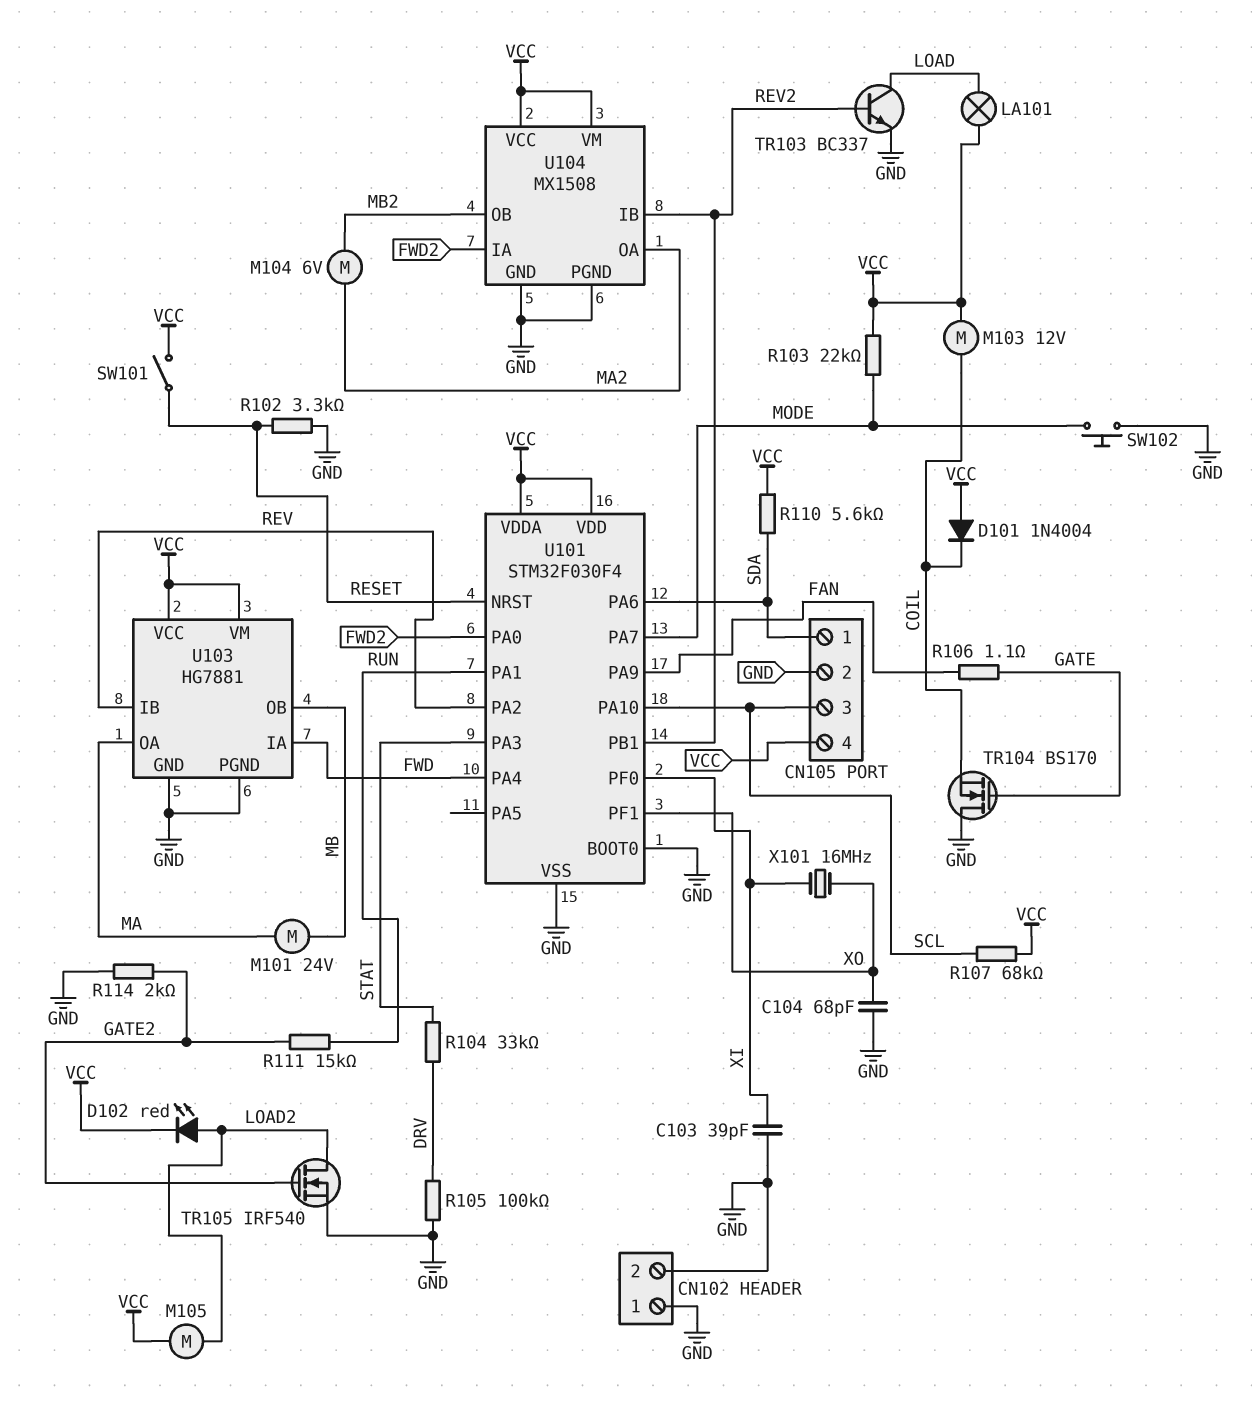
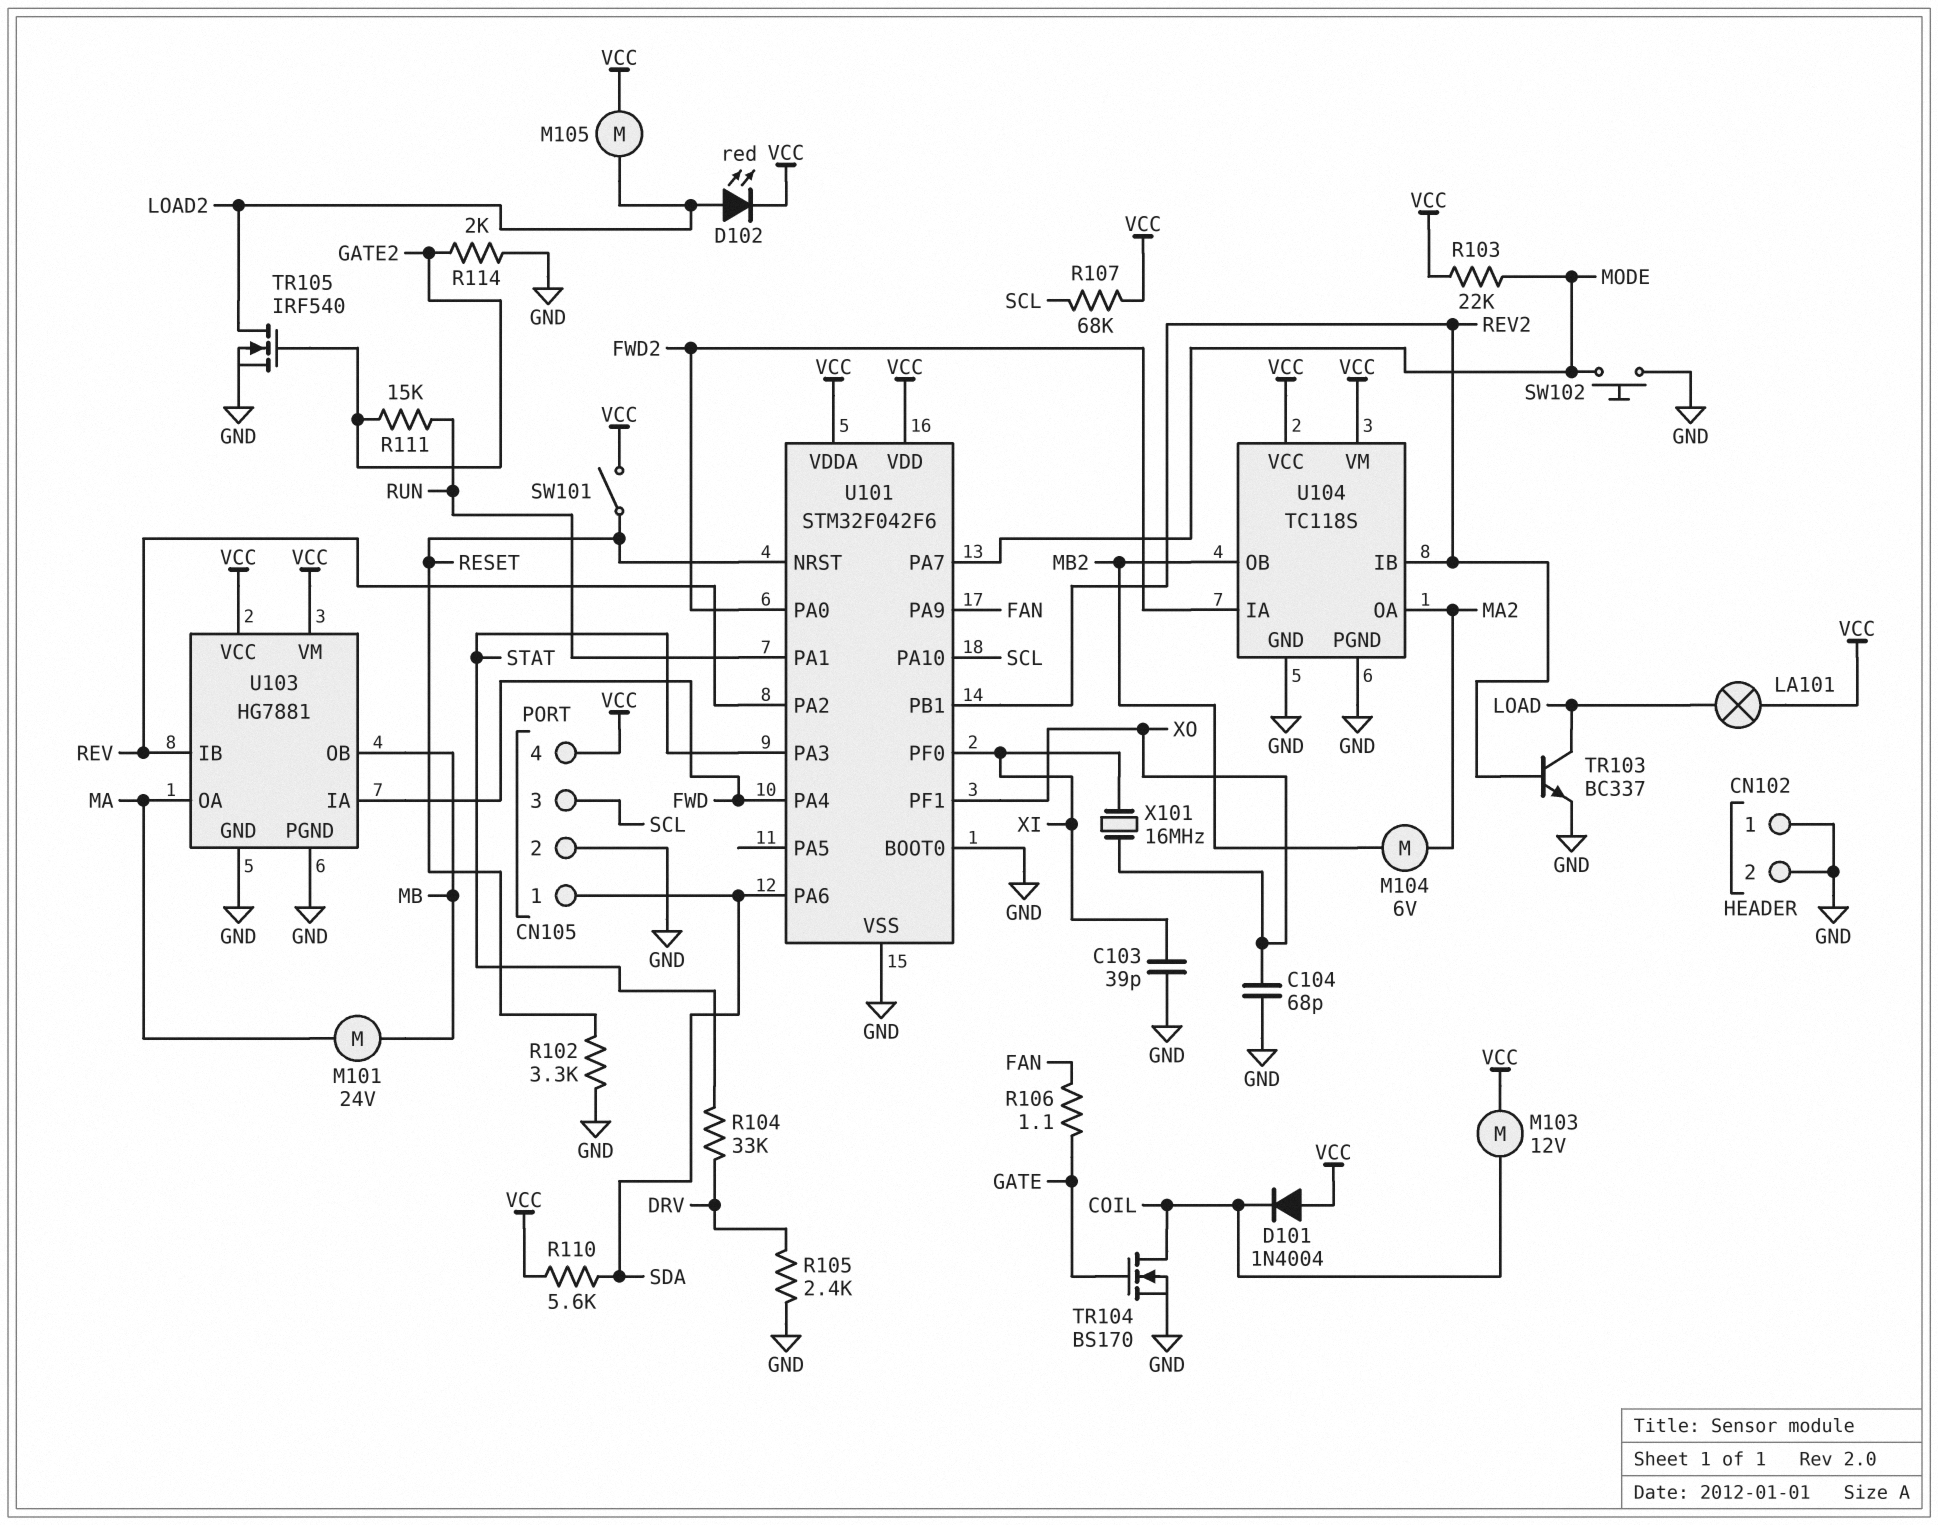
R105: 100k (DRV, GND) -> 2.4k (DRV, GND)
TR104: NMOS BS170 (G GATE, D GND, S COIL) -> NMOS BS170 (G GATE, D COIL, S GND)
U101: STM32F030F4 -> STM32F042F6
U104: MX1508 -> TC118S

